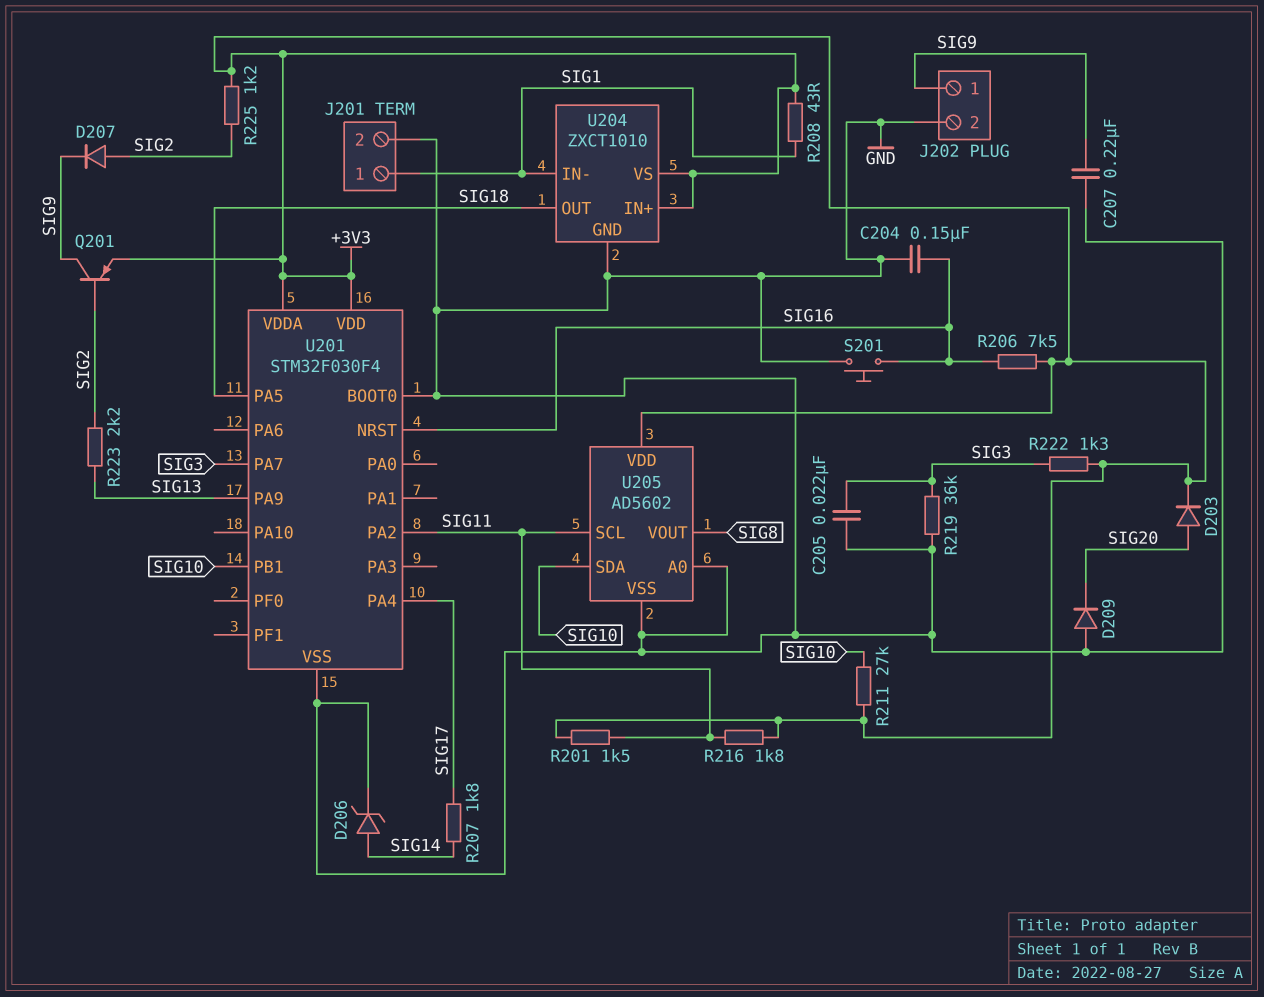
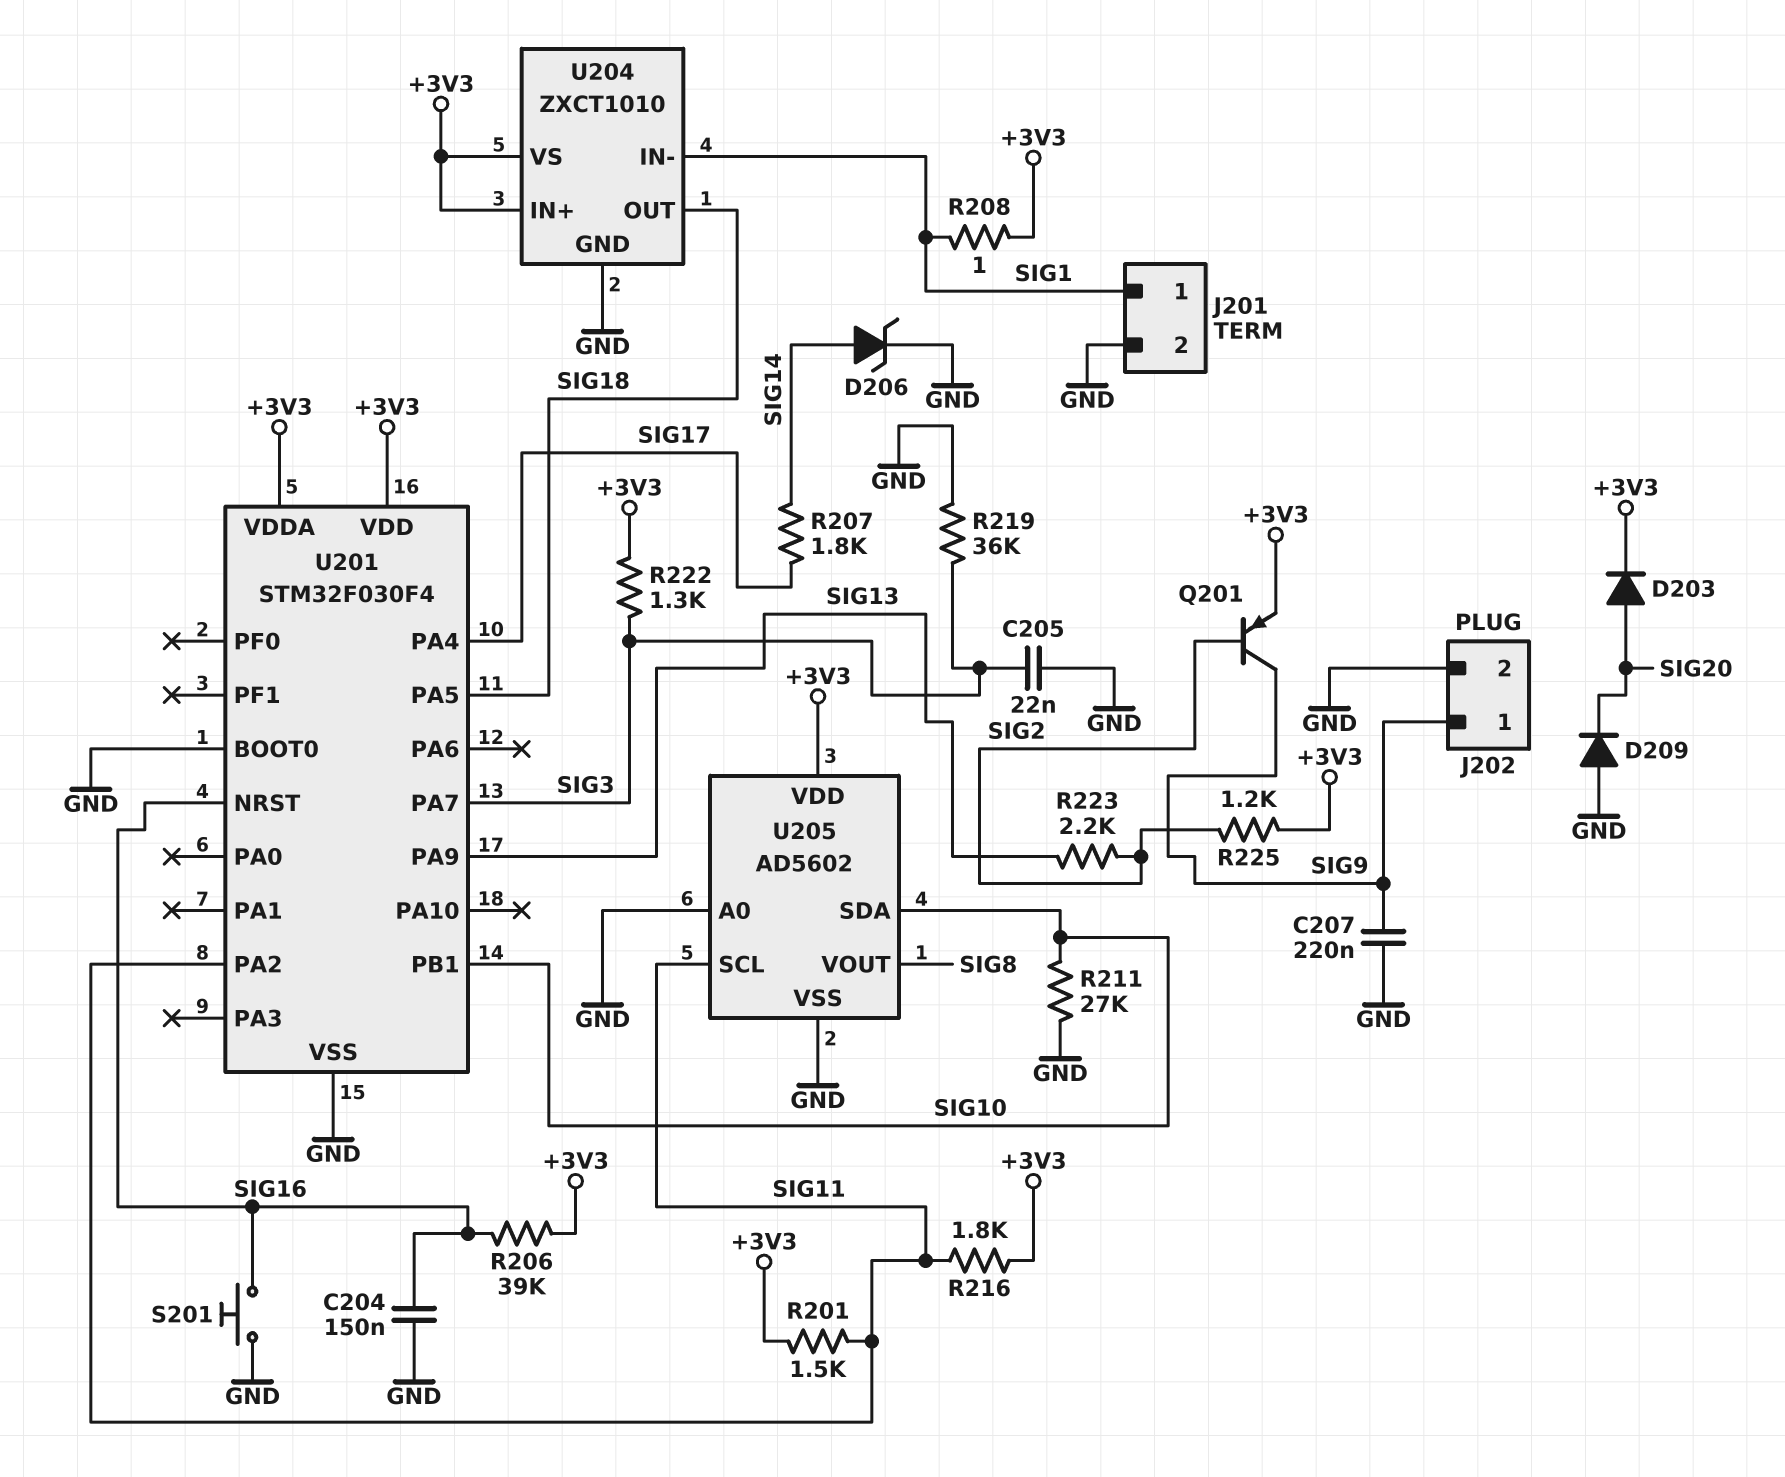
D207: diode (A SIG2, K SIG9) -> none
R206: 7.5k (+3V3, SIG16) -> 39k (+3V3, SIG16)
R208: 43 (+3V3, SIG1) -> 1 (+3V3, SIG1)
R211: 27k (+3V3, SIG10) -> 27k (GND, SIG10)

